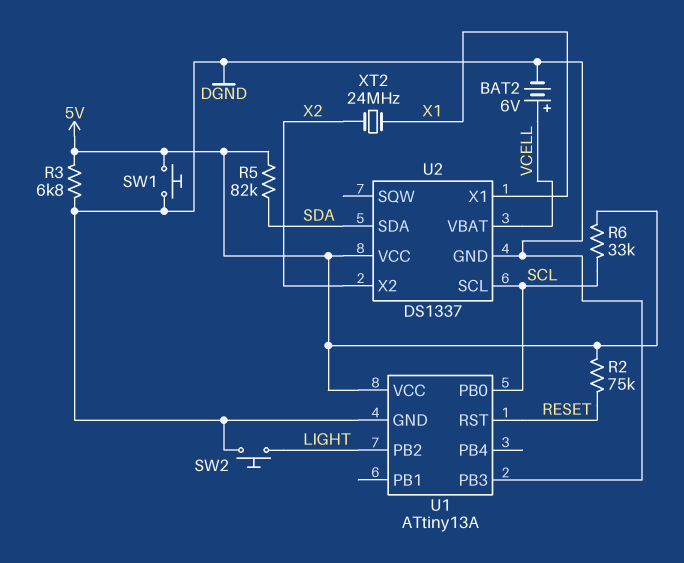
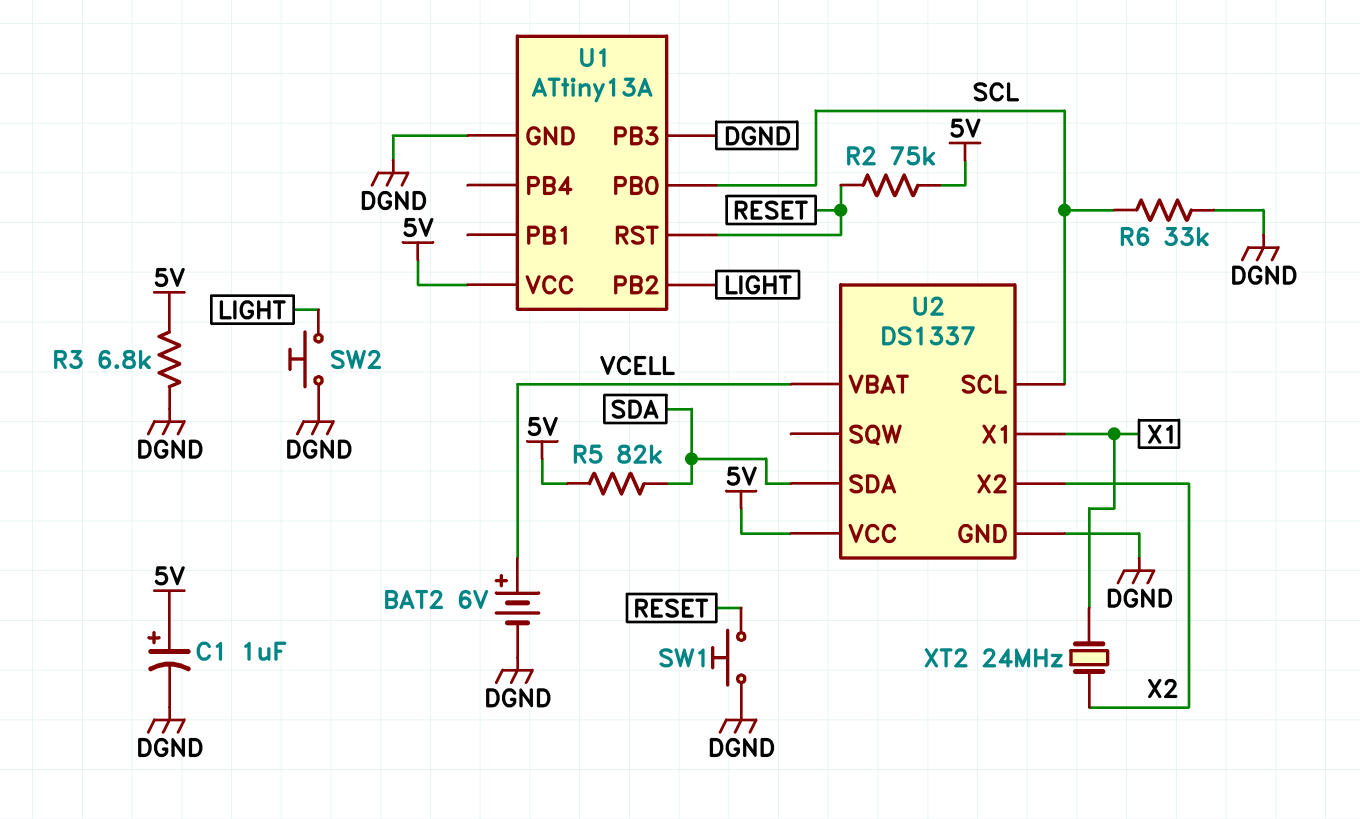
C1: none -> 1uF (plus 5V, minus DGND)
R6: 33k (5V, SCL) -> 33k (DGND, SCL)
SW1: button (5V, DGND) -> button (DGND, RESET)

